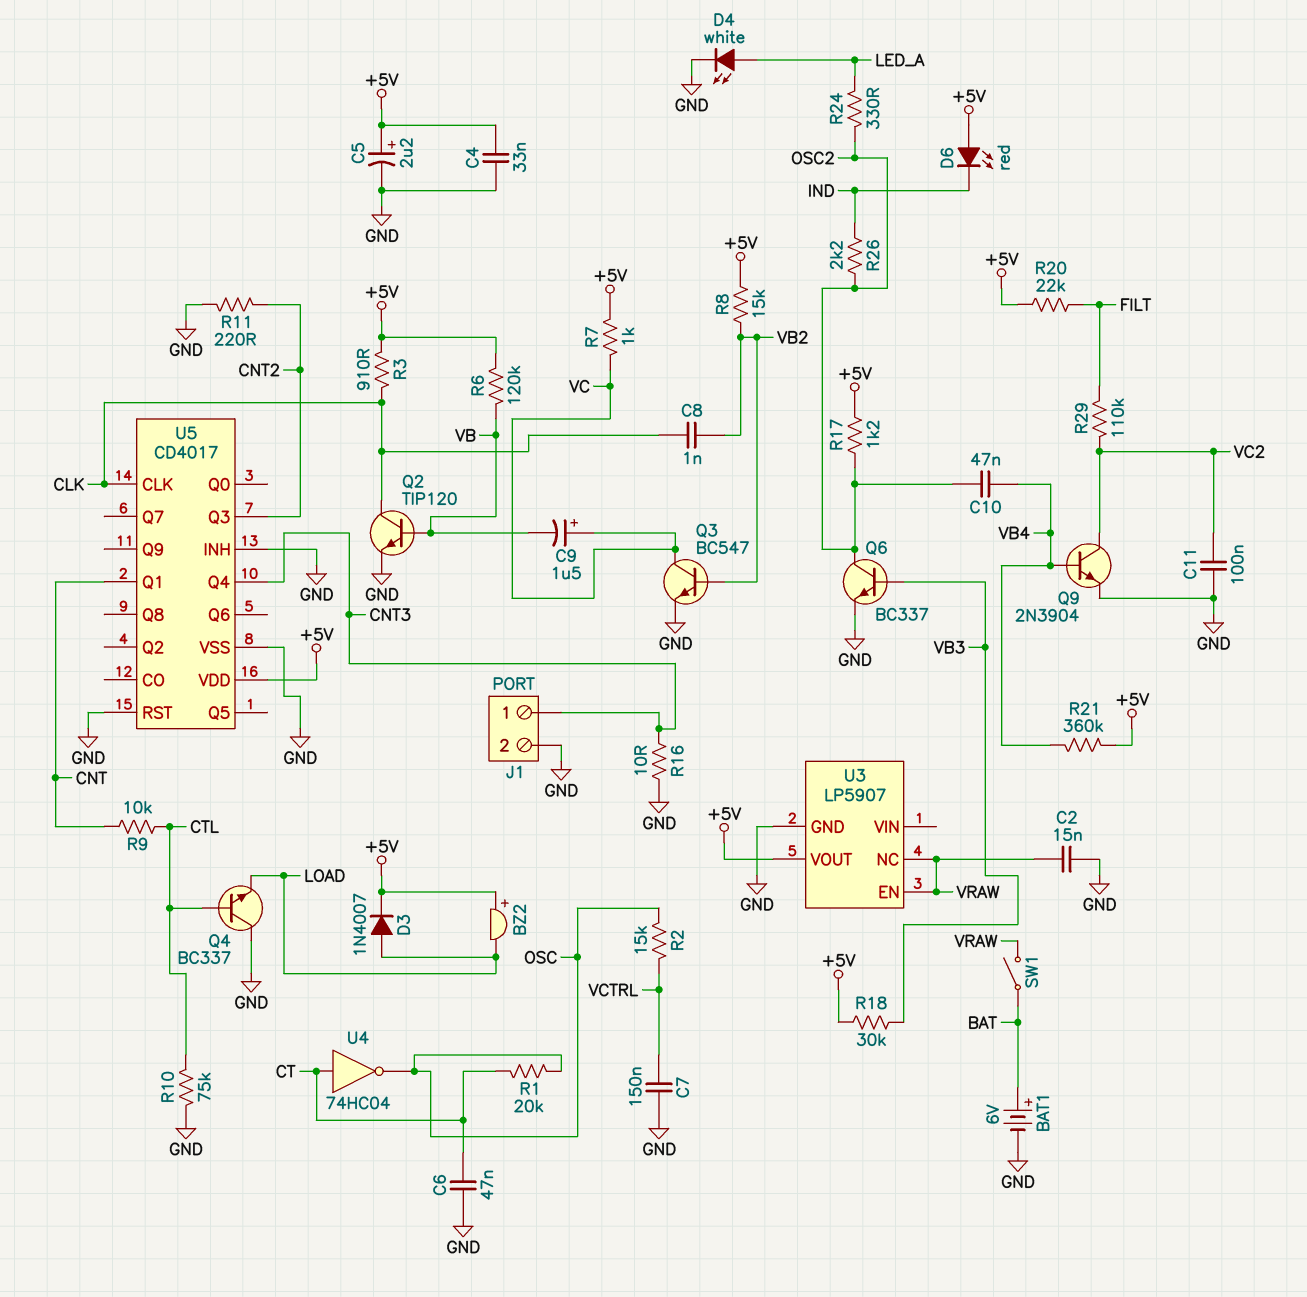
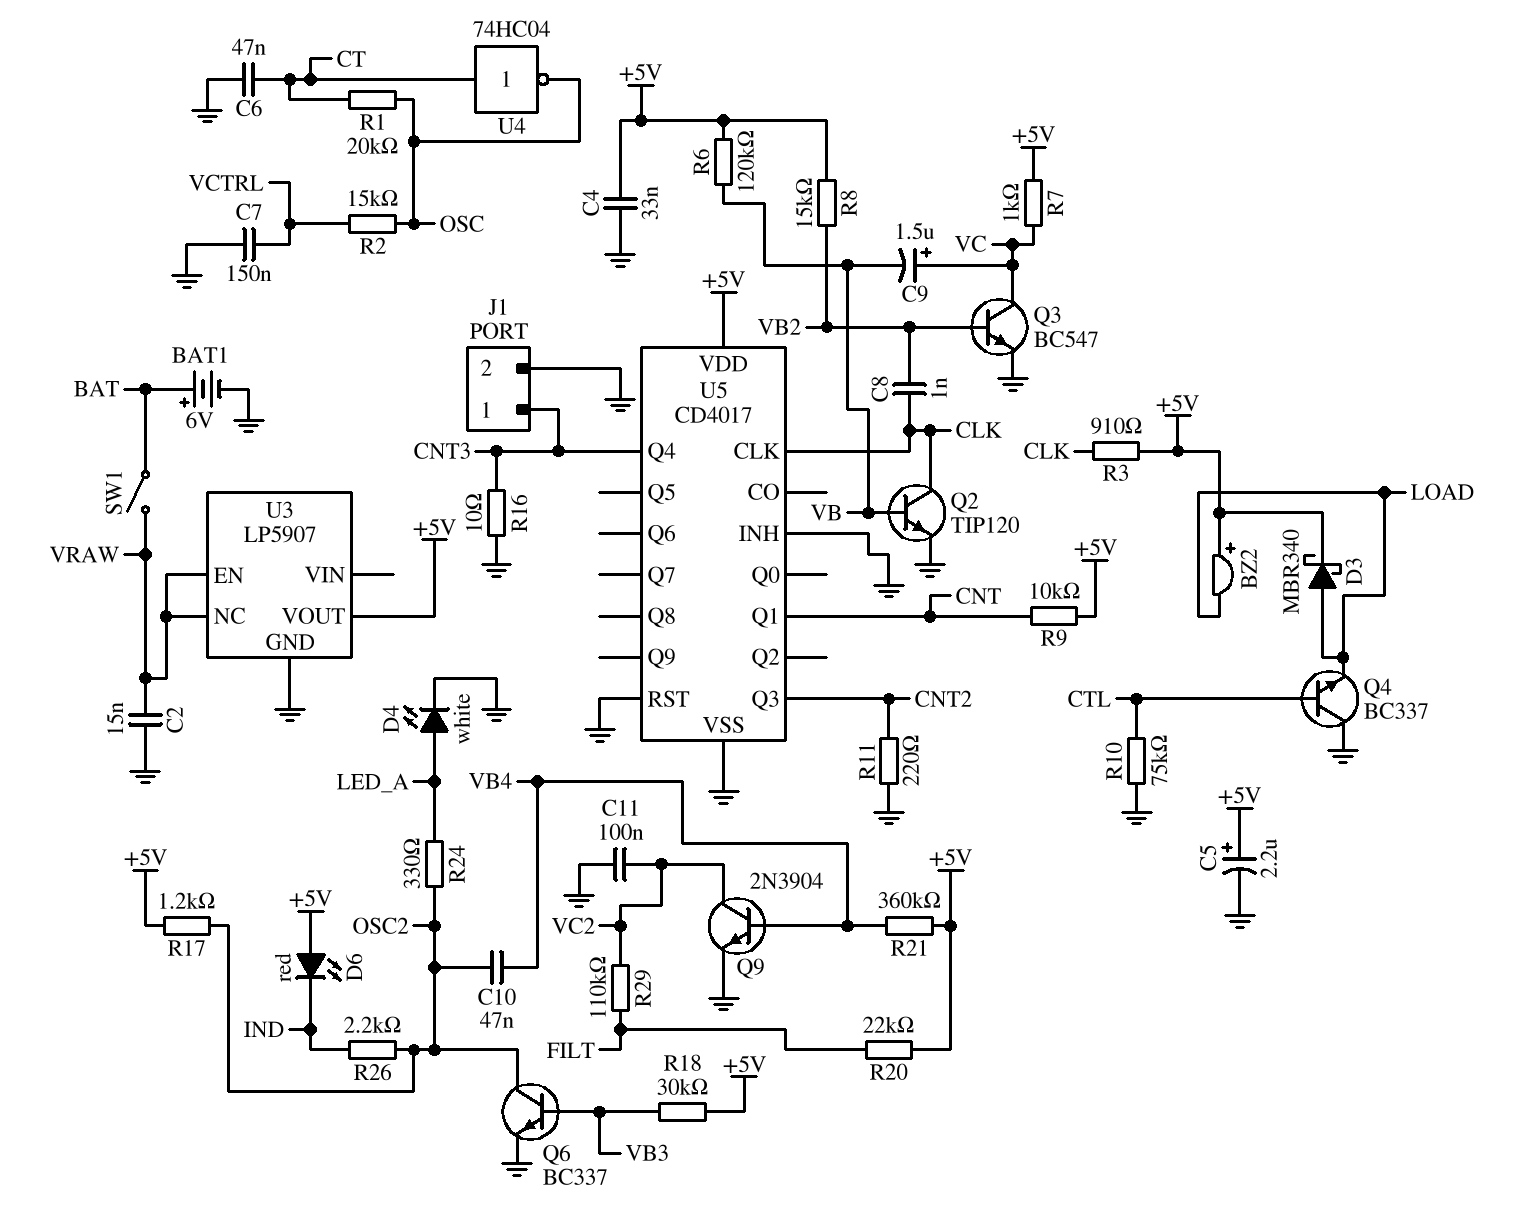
D3: diode 1N4007 (A LOAD, K +5V) -> schottky MBR340 (A LOAD, K +5V)
R9: 10k (CNT, CTL) -> 10k (+5V, CNT)

